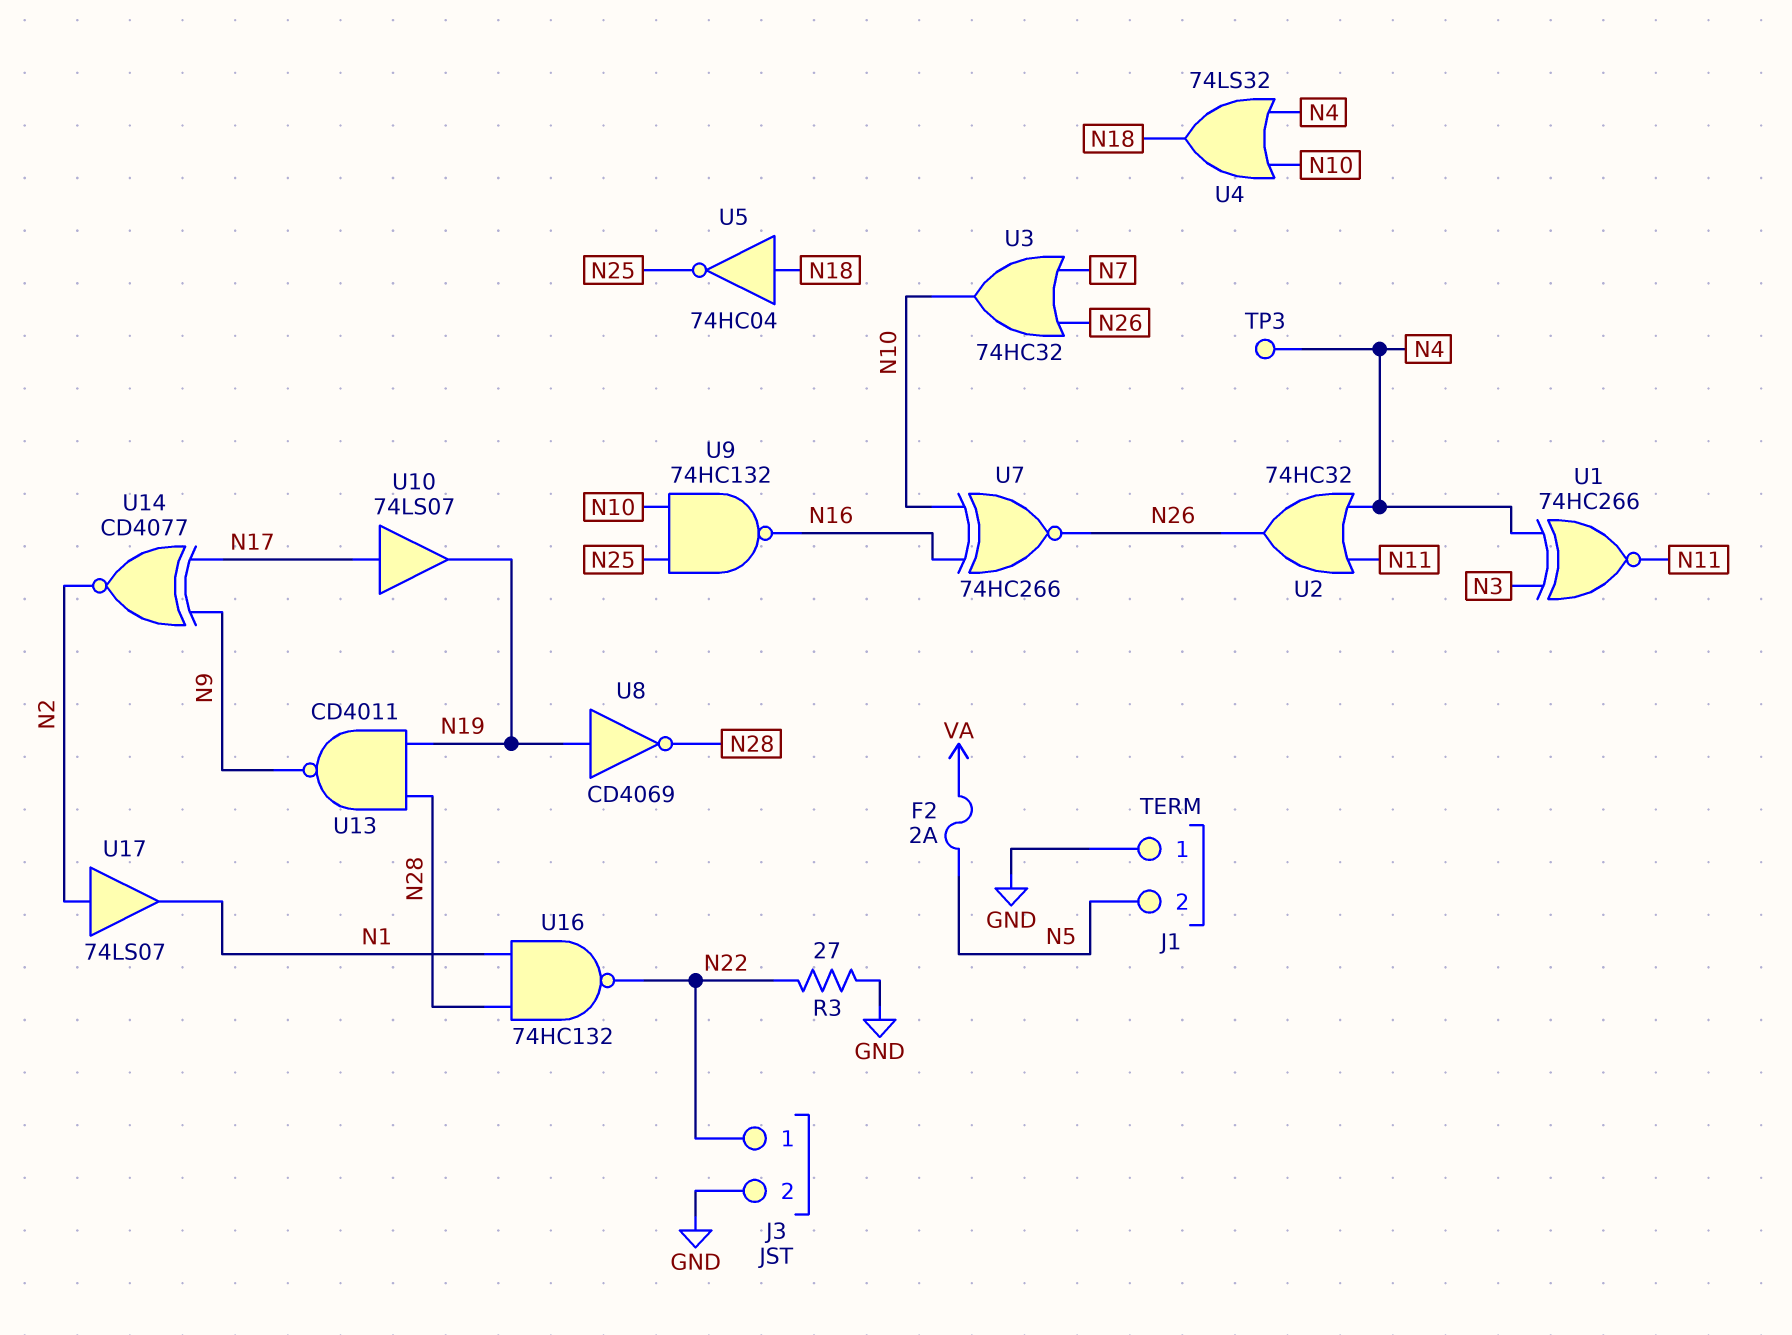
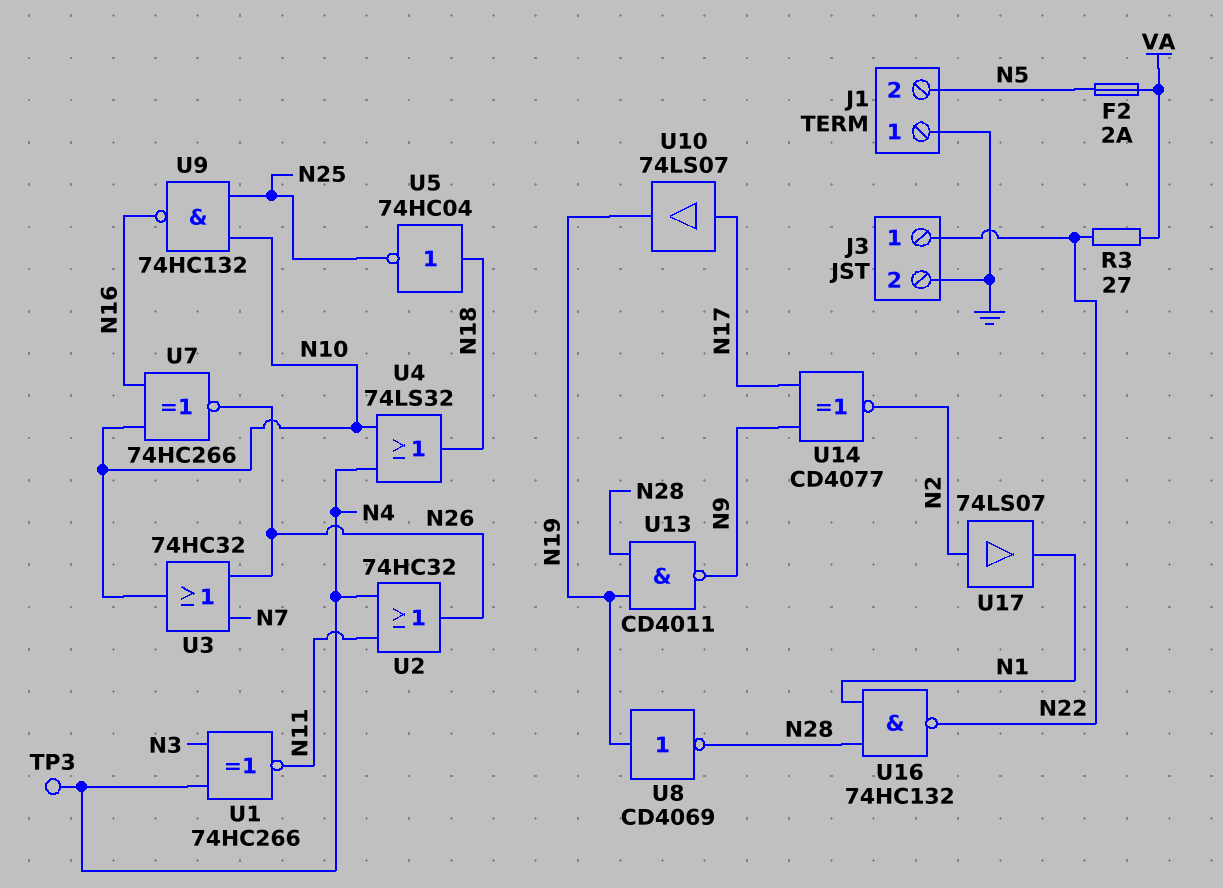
R3: 27 (GND, N22) -> 27 (N22, VA)

